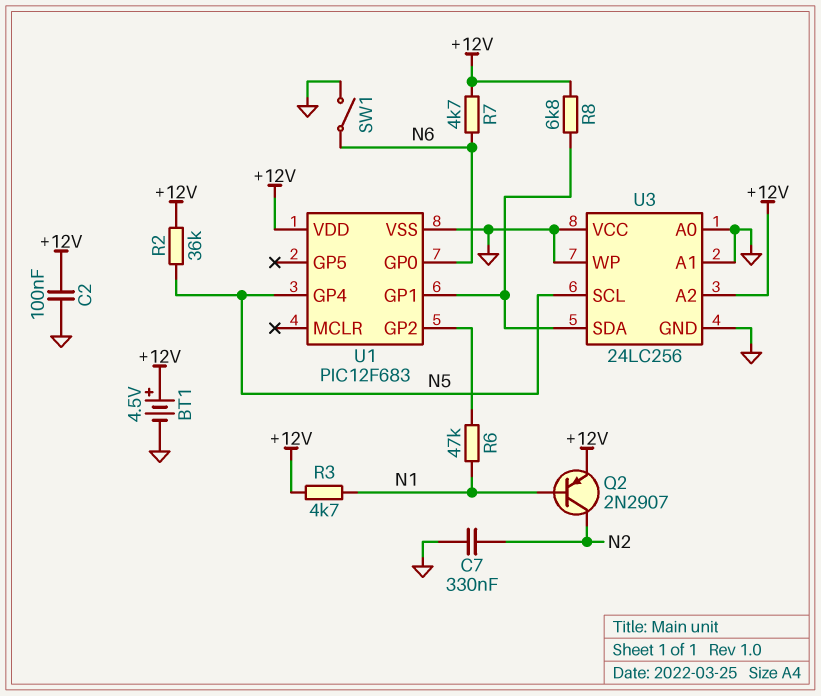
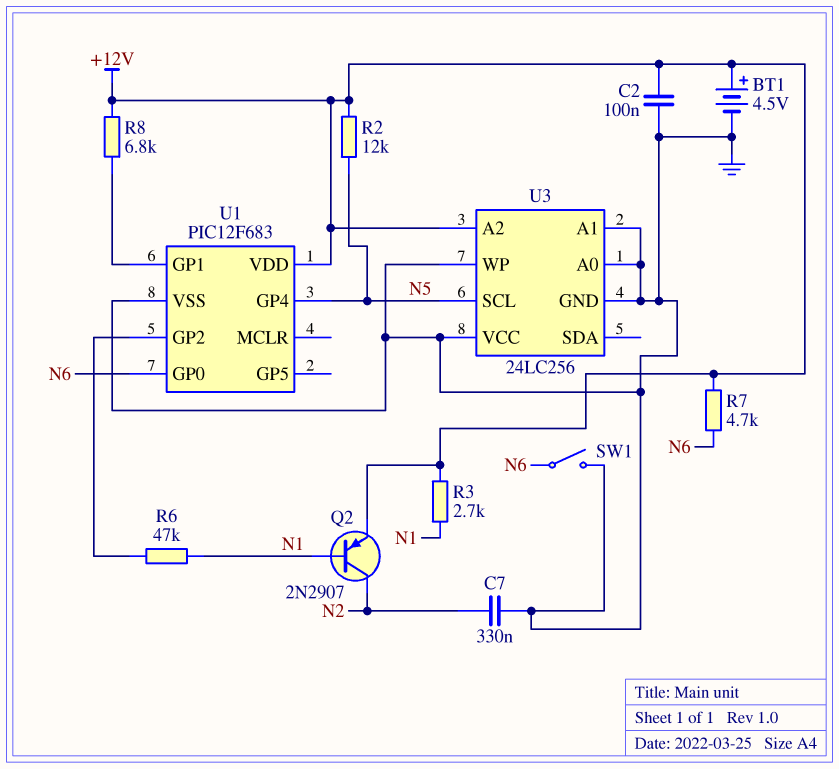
R2: 36k (+12V, N5) -> 12k (+12V, N5)
R3: 4.7k (+12V, N1) -> 2.7k (+12V, N1)
U3 pin SDA: U1/GP1 -> none

